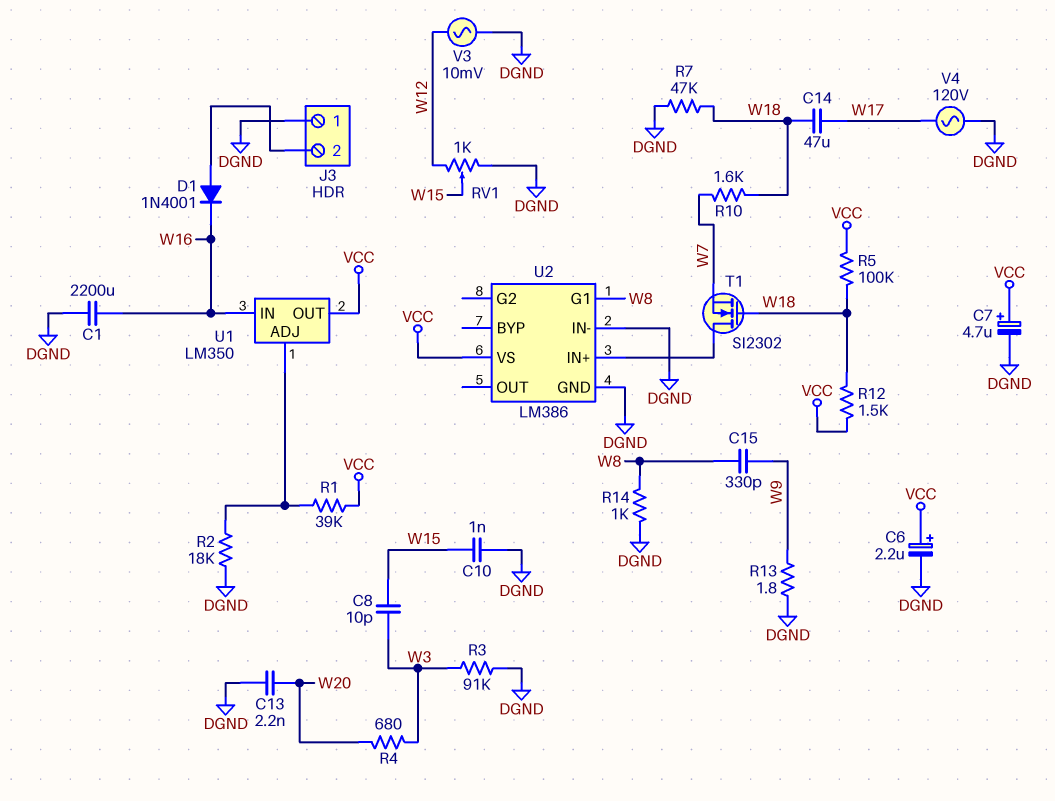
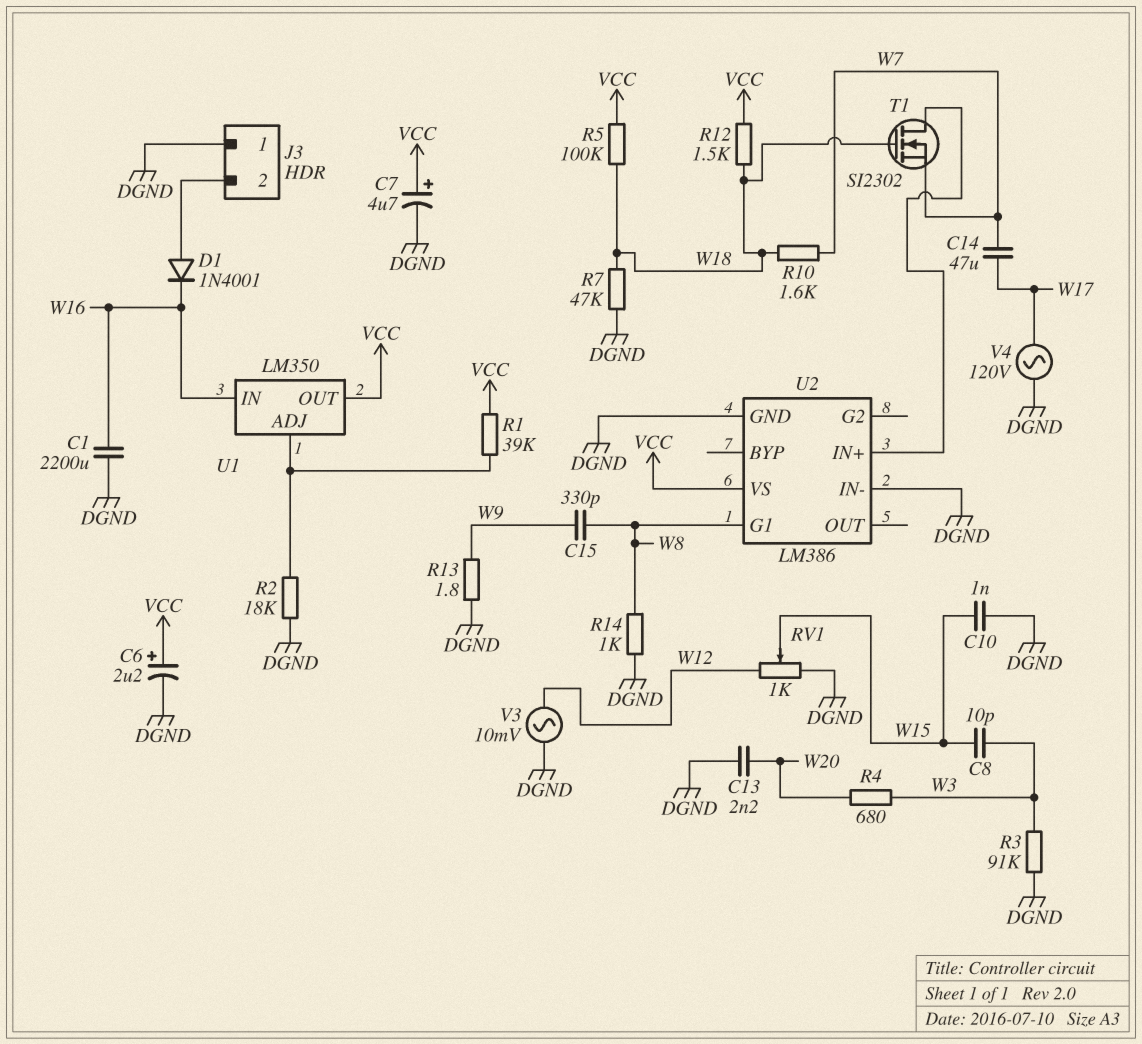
C14: 47uF (W17, W18) -> 47uF (W7, W17)

